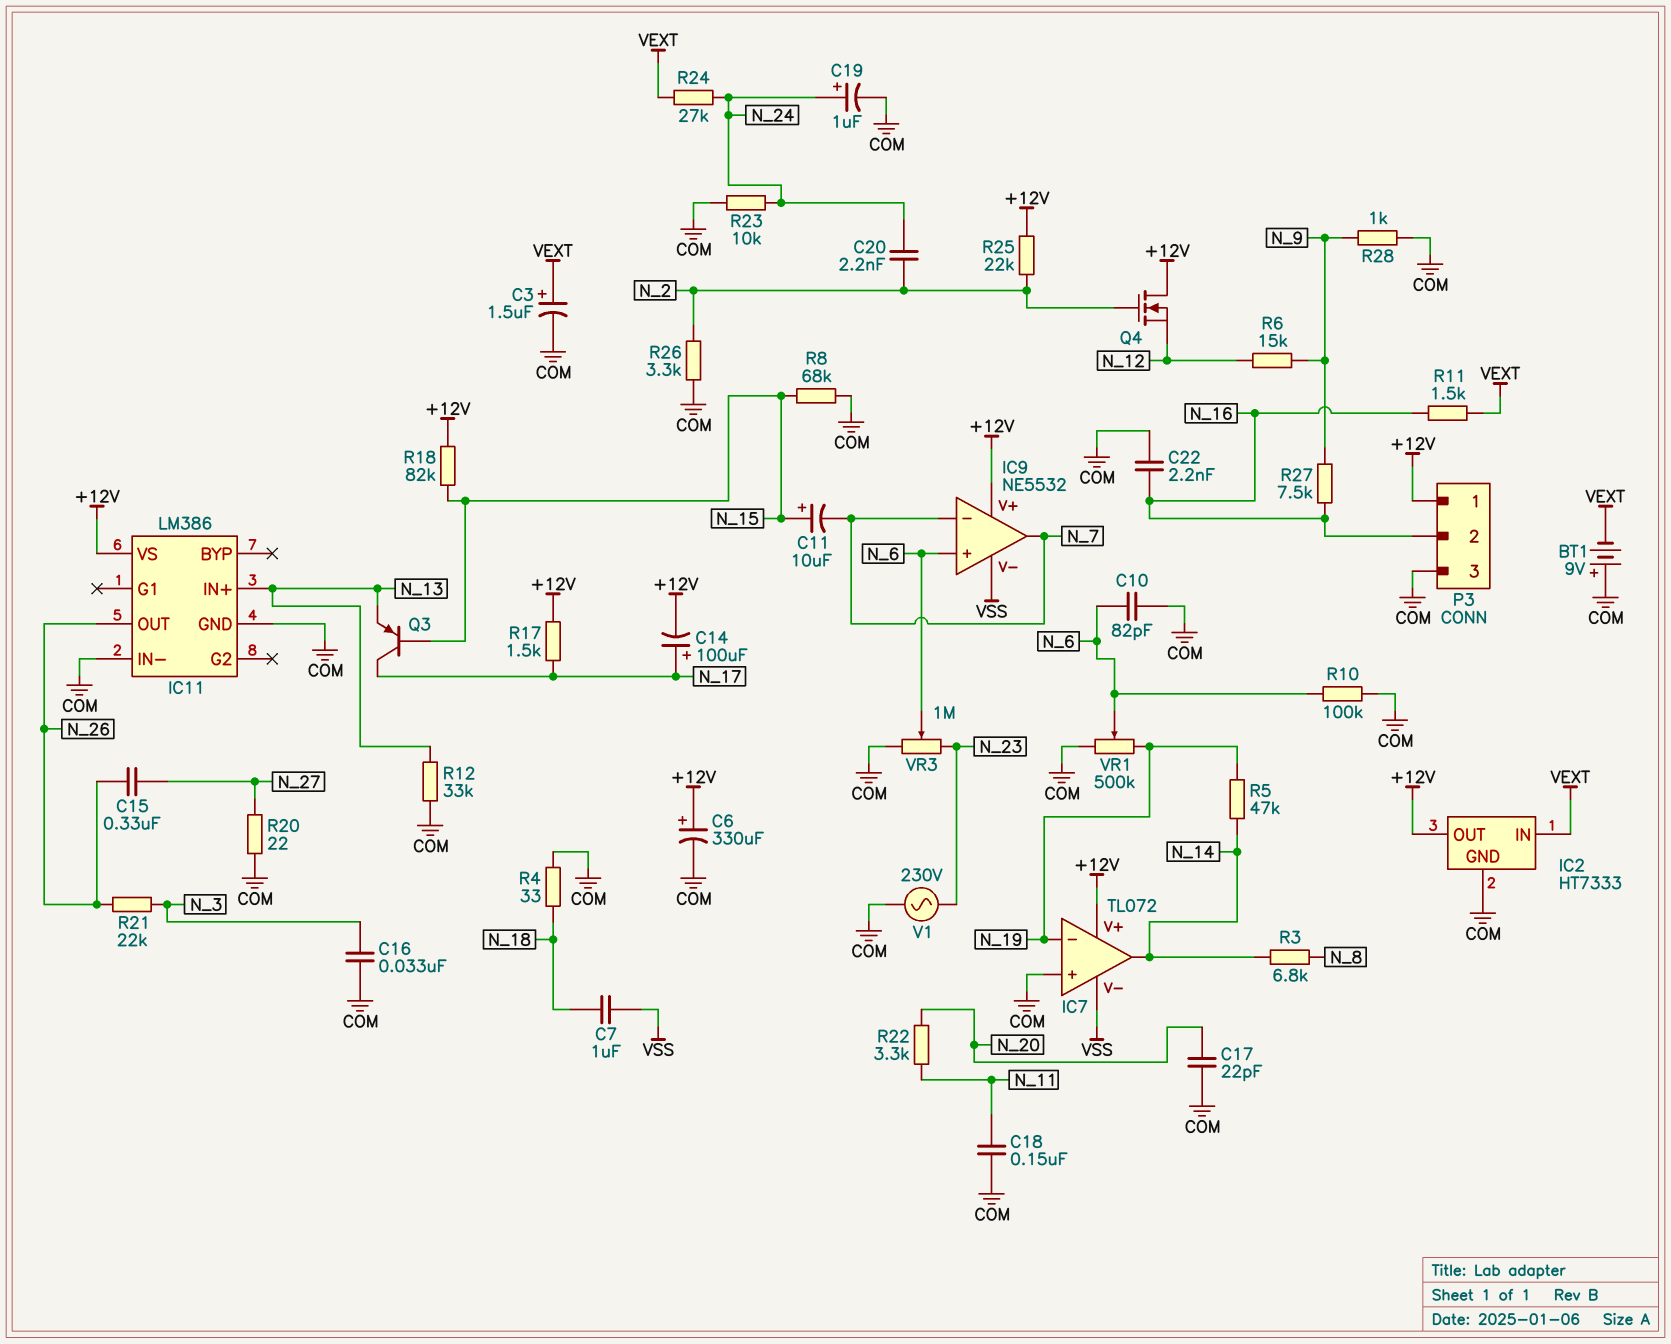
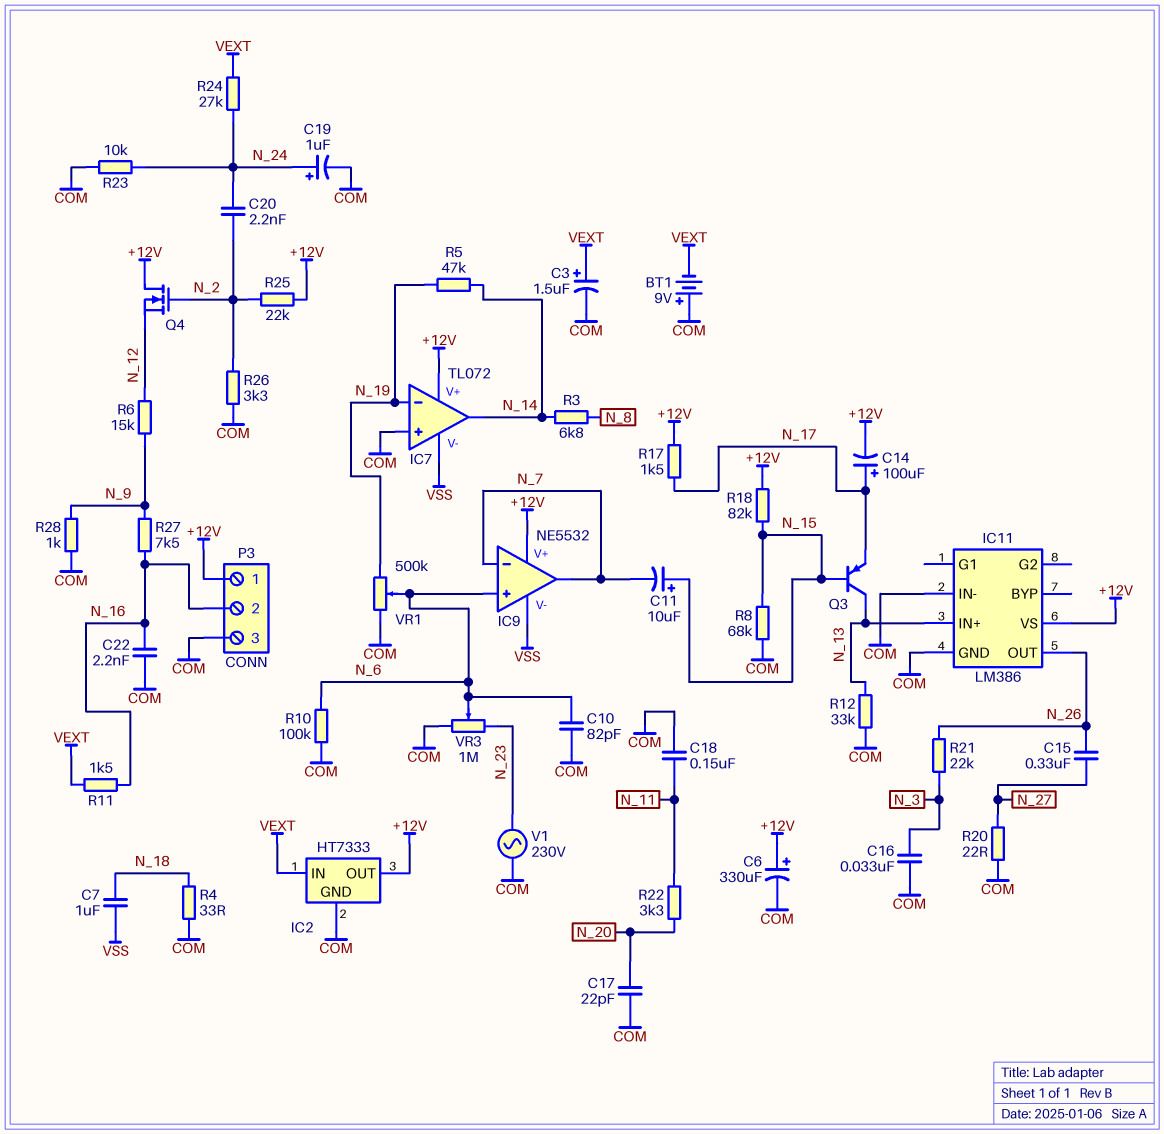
Q3: PNP (B N_15, C N_17, E N_13) -> PNP (B N_15, C N_13, E N_17)

